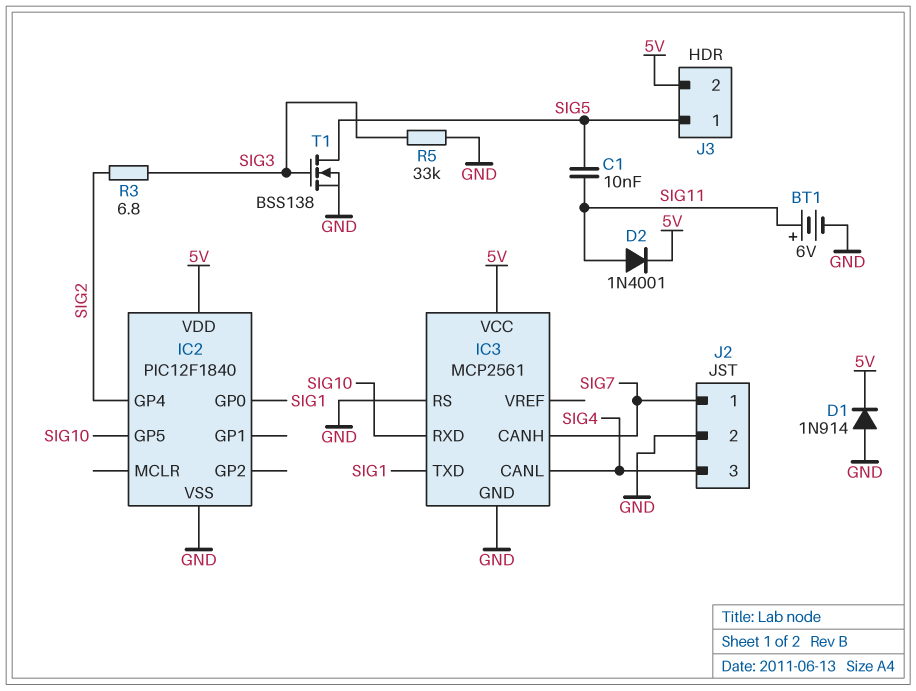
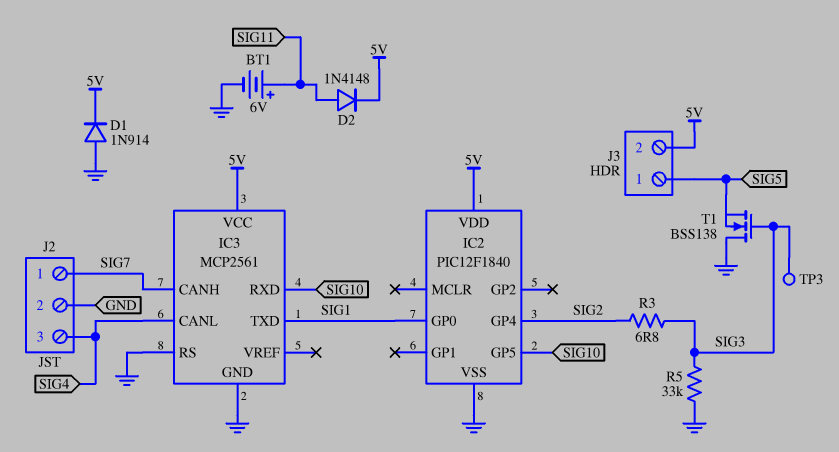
C1: 10nF (SIG5, SIG11) -> none
D2: diode 1N4001 (A SIG11, K 5V) -> diode 1N4148 (A SIG11, K 5V)
T1: NMOS BSS138 (G SIG3, D SIG5, S GND) -> NMOS BSS138 (G SIG3, D GND, S SIG5)
TP3: none -> test point (SIG3)

